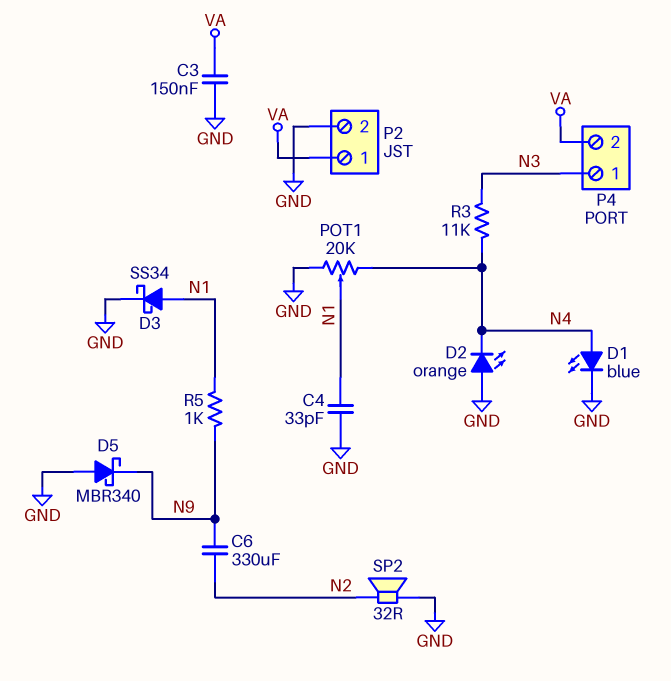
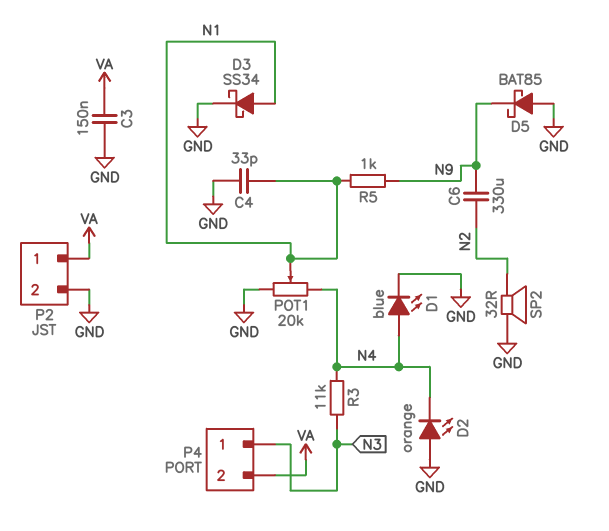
D5: schottky MBR340 (A GND, K N9) -> schottky BAT85 (A GND, K N9)

